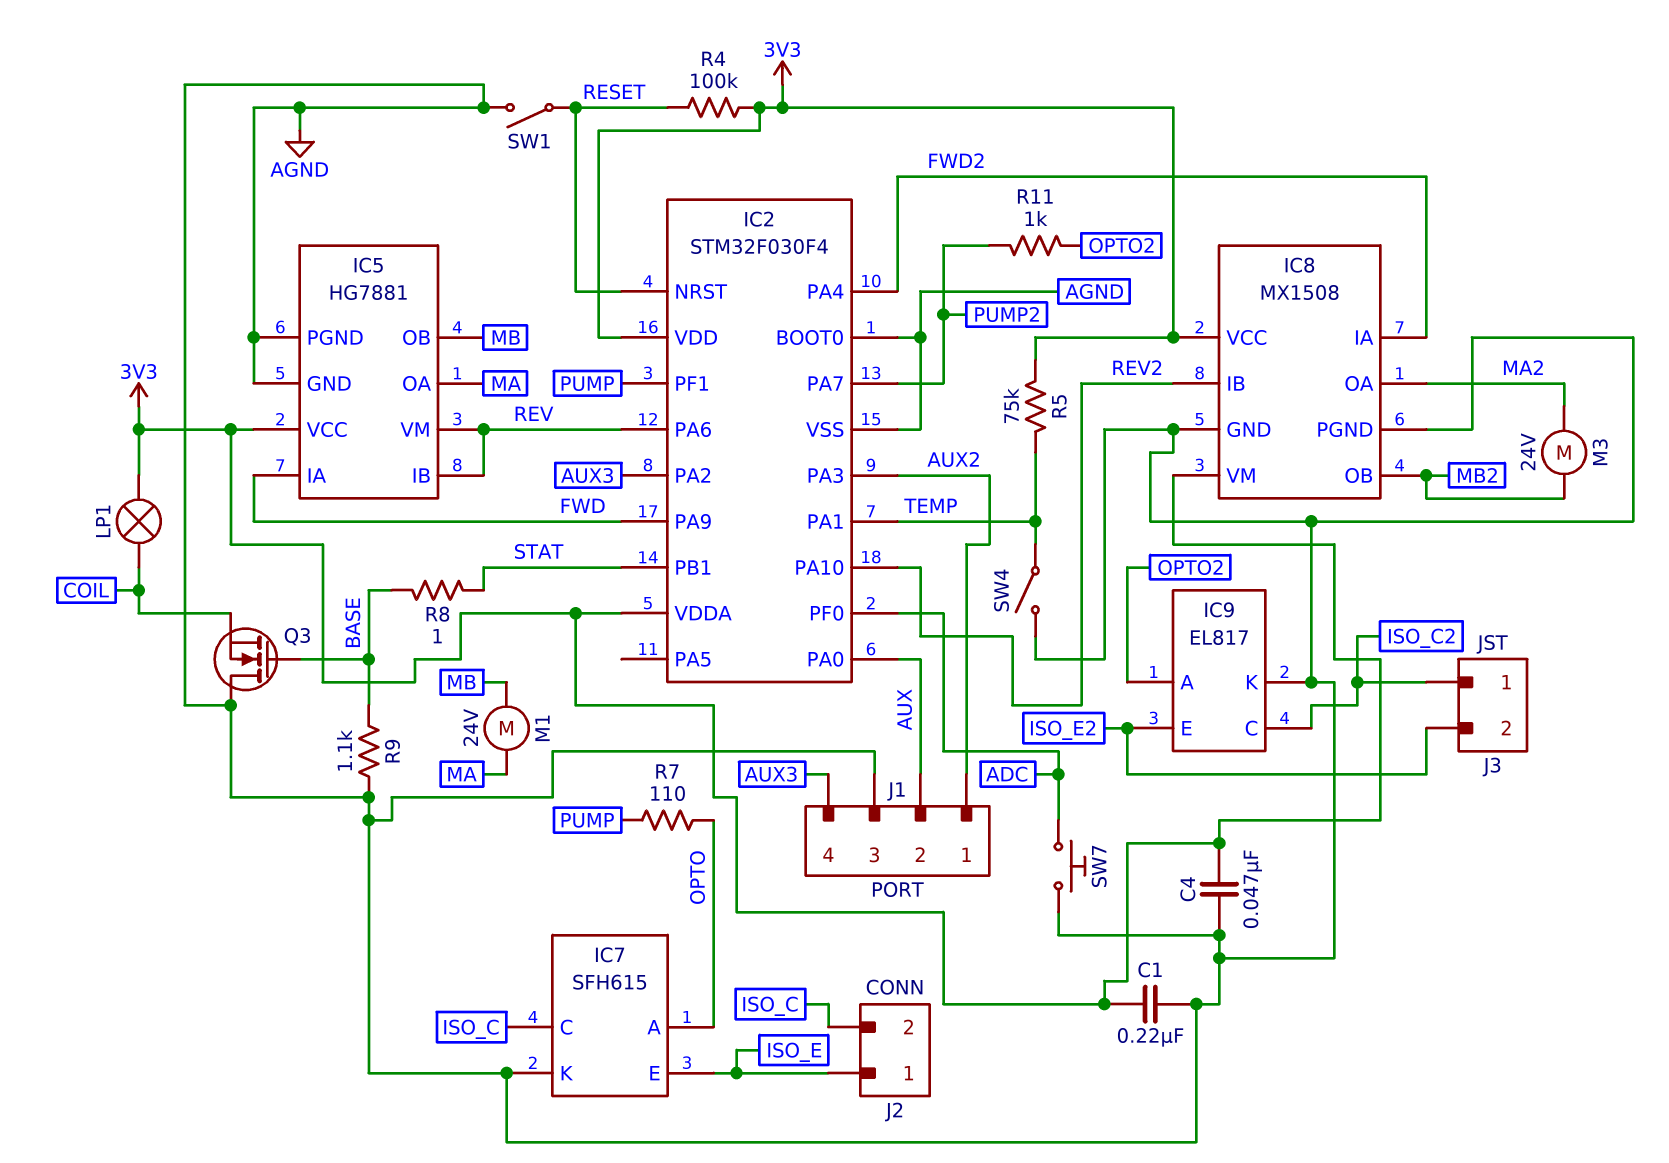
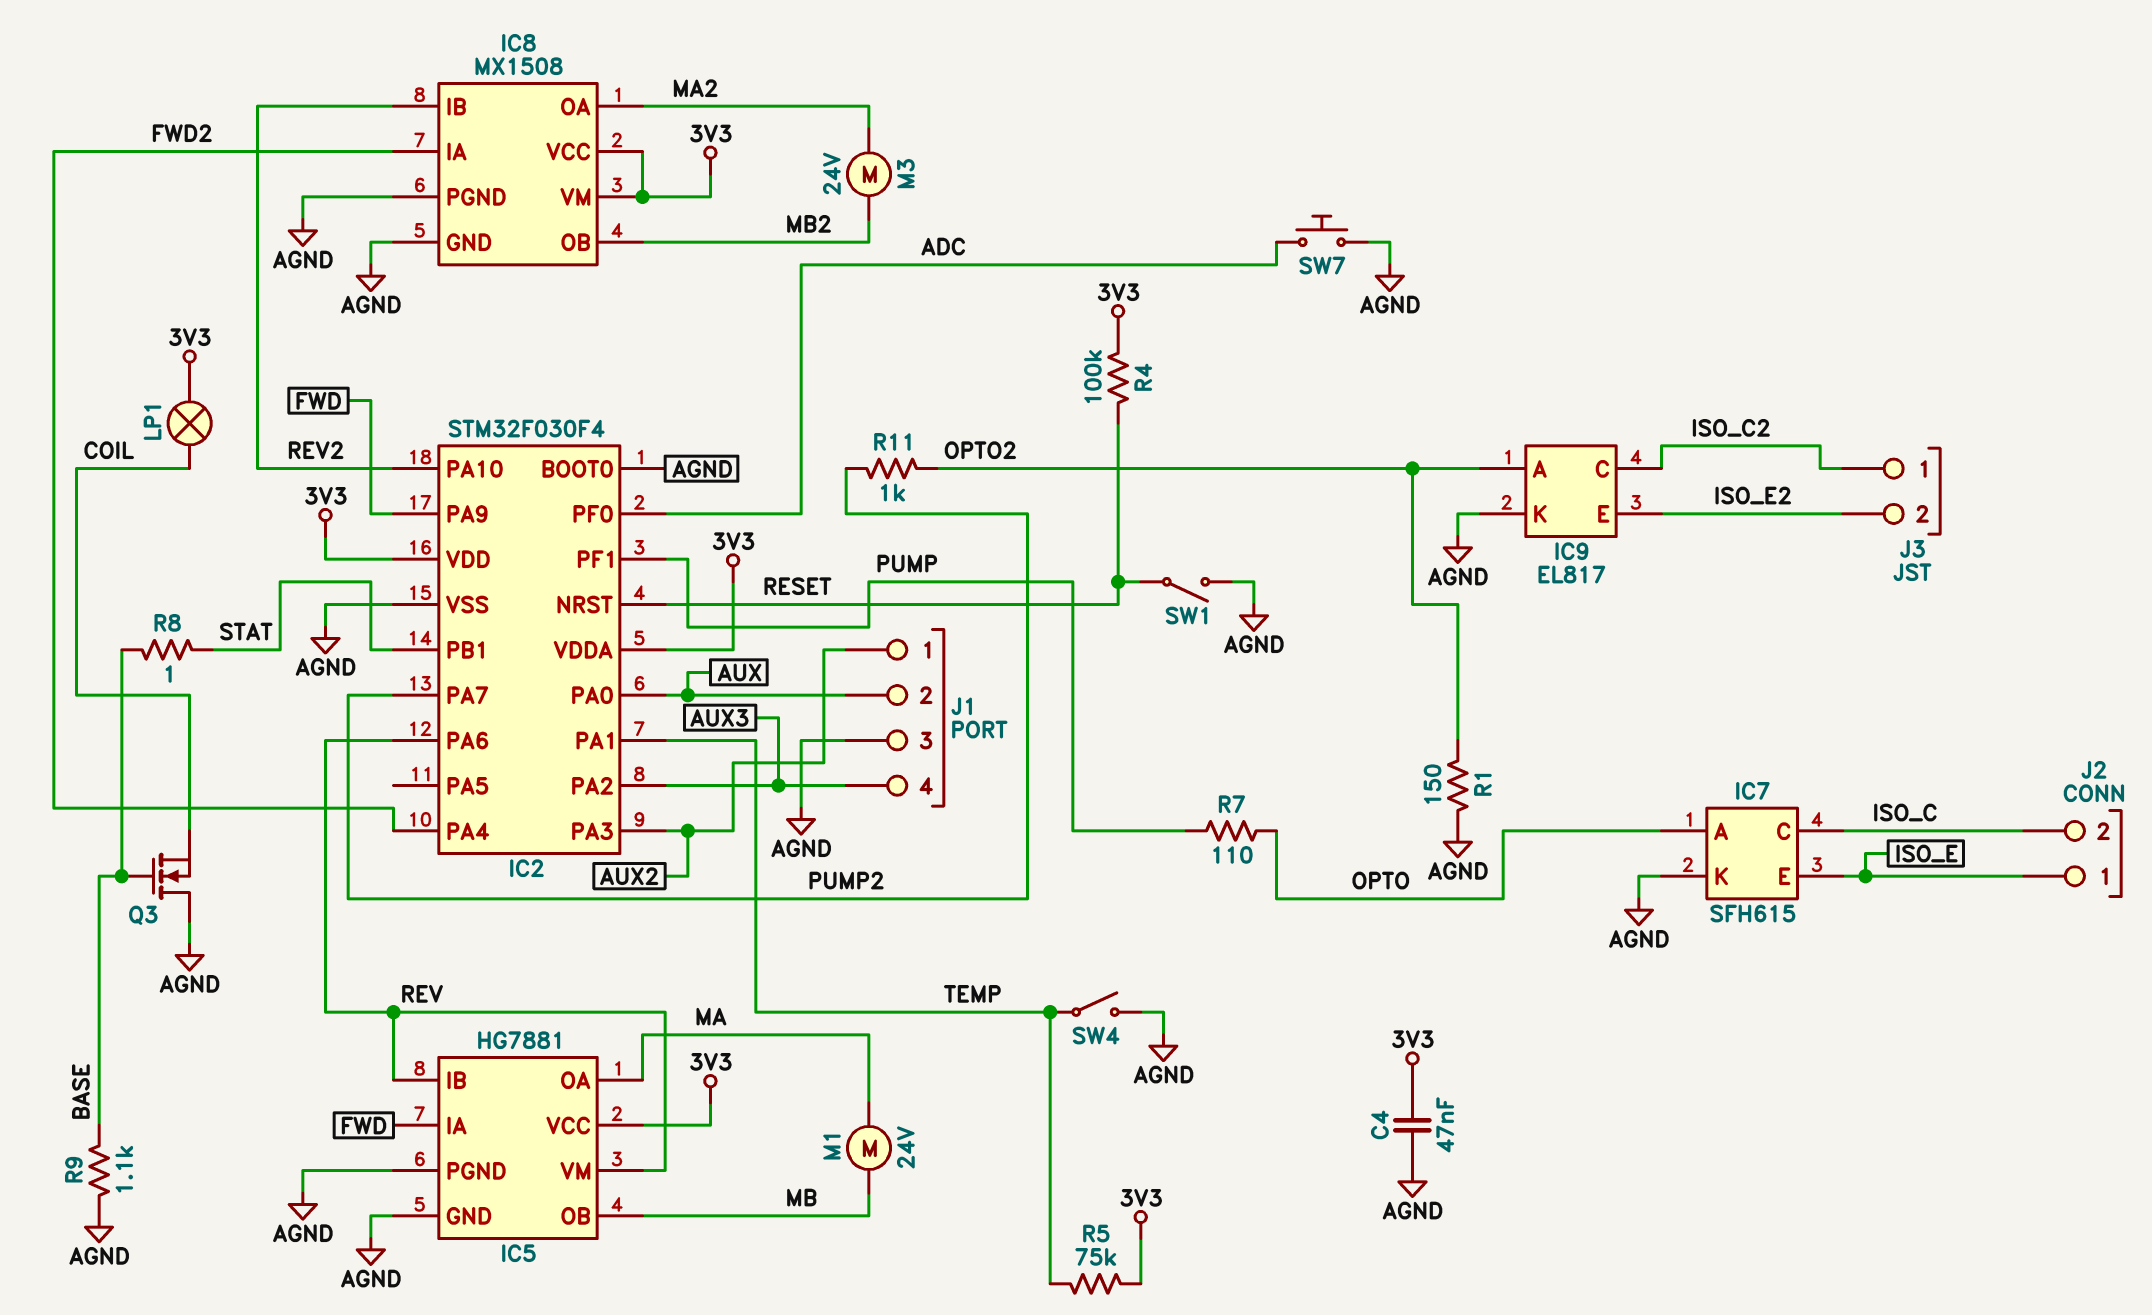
C1: 220nF (3V3, AGND) -> none
R1: none -> 150 (AGND, OPTO2)

